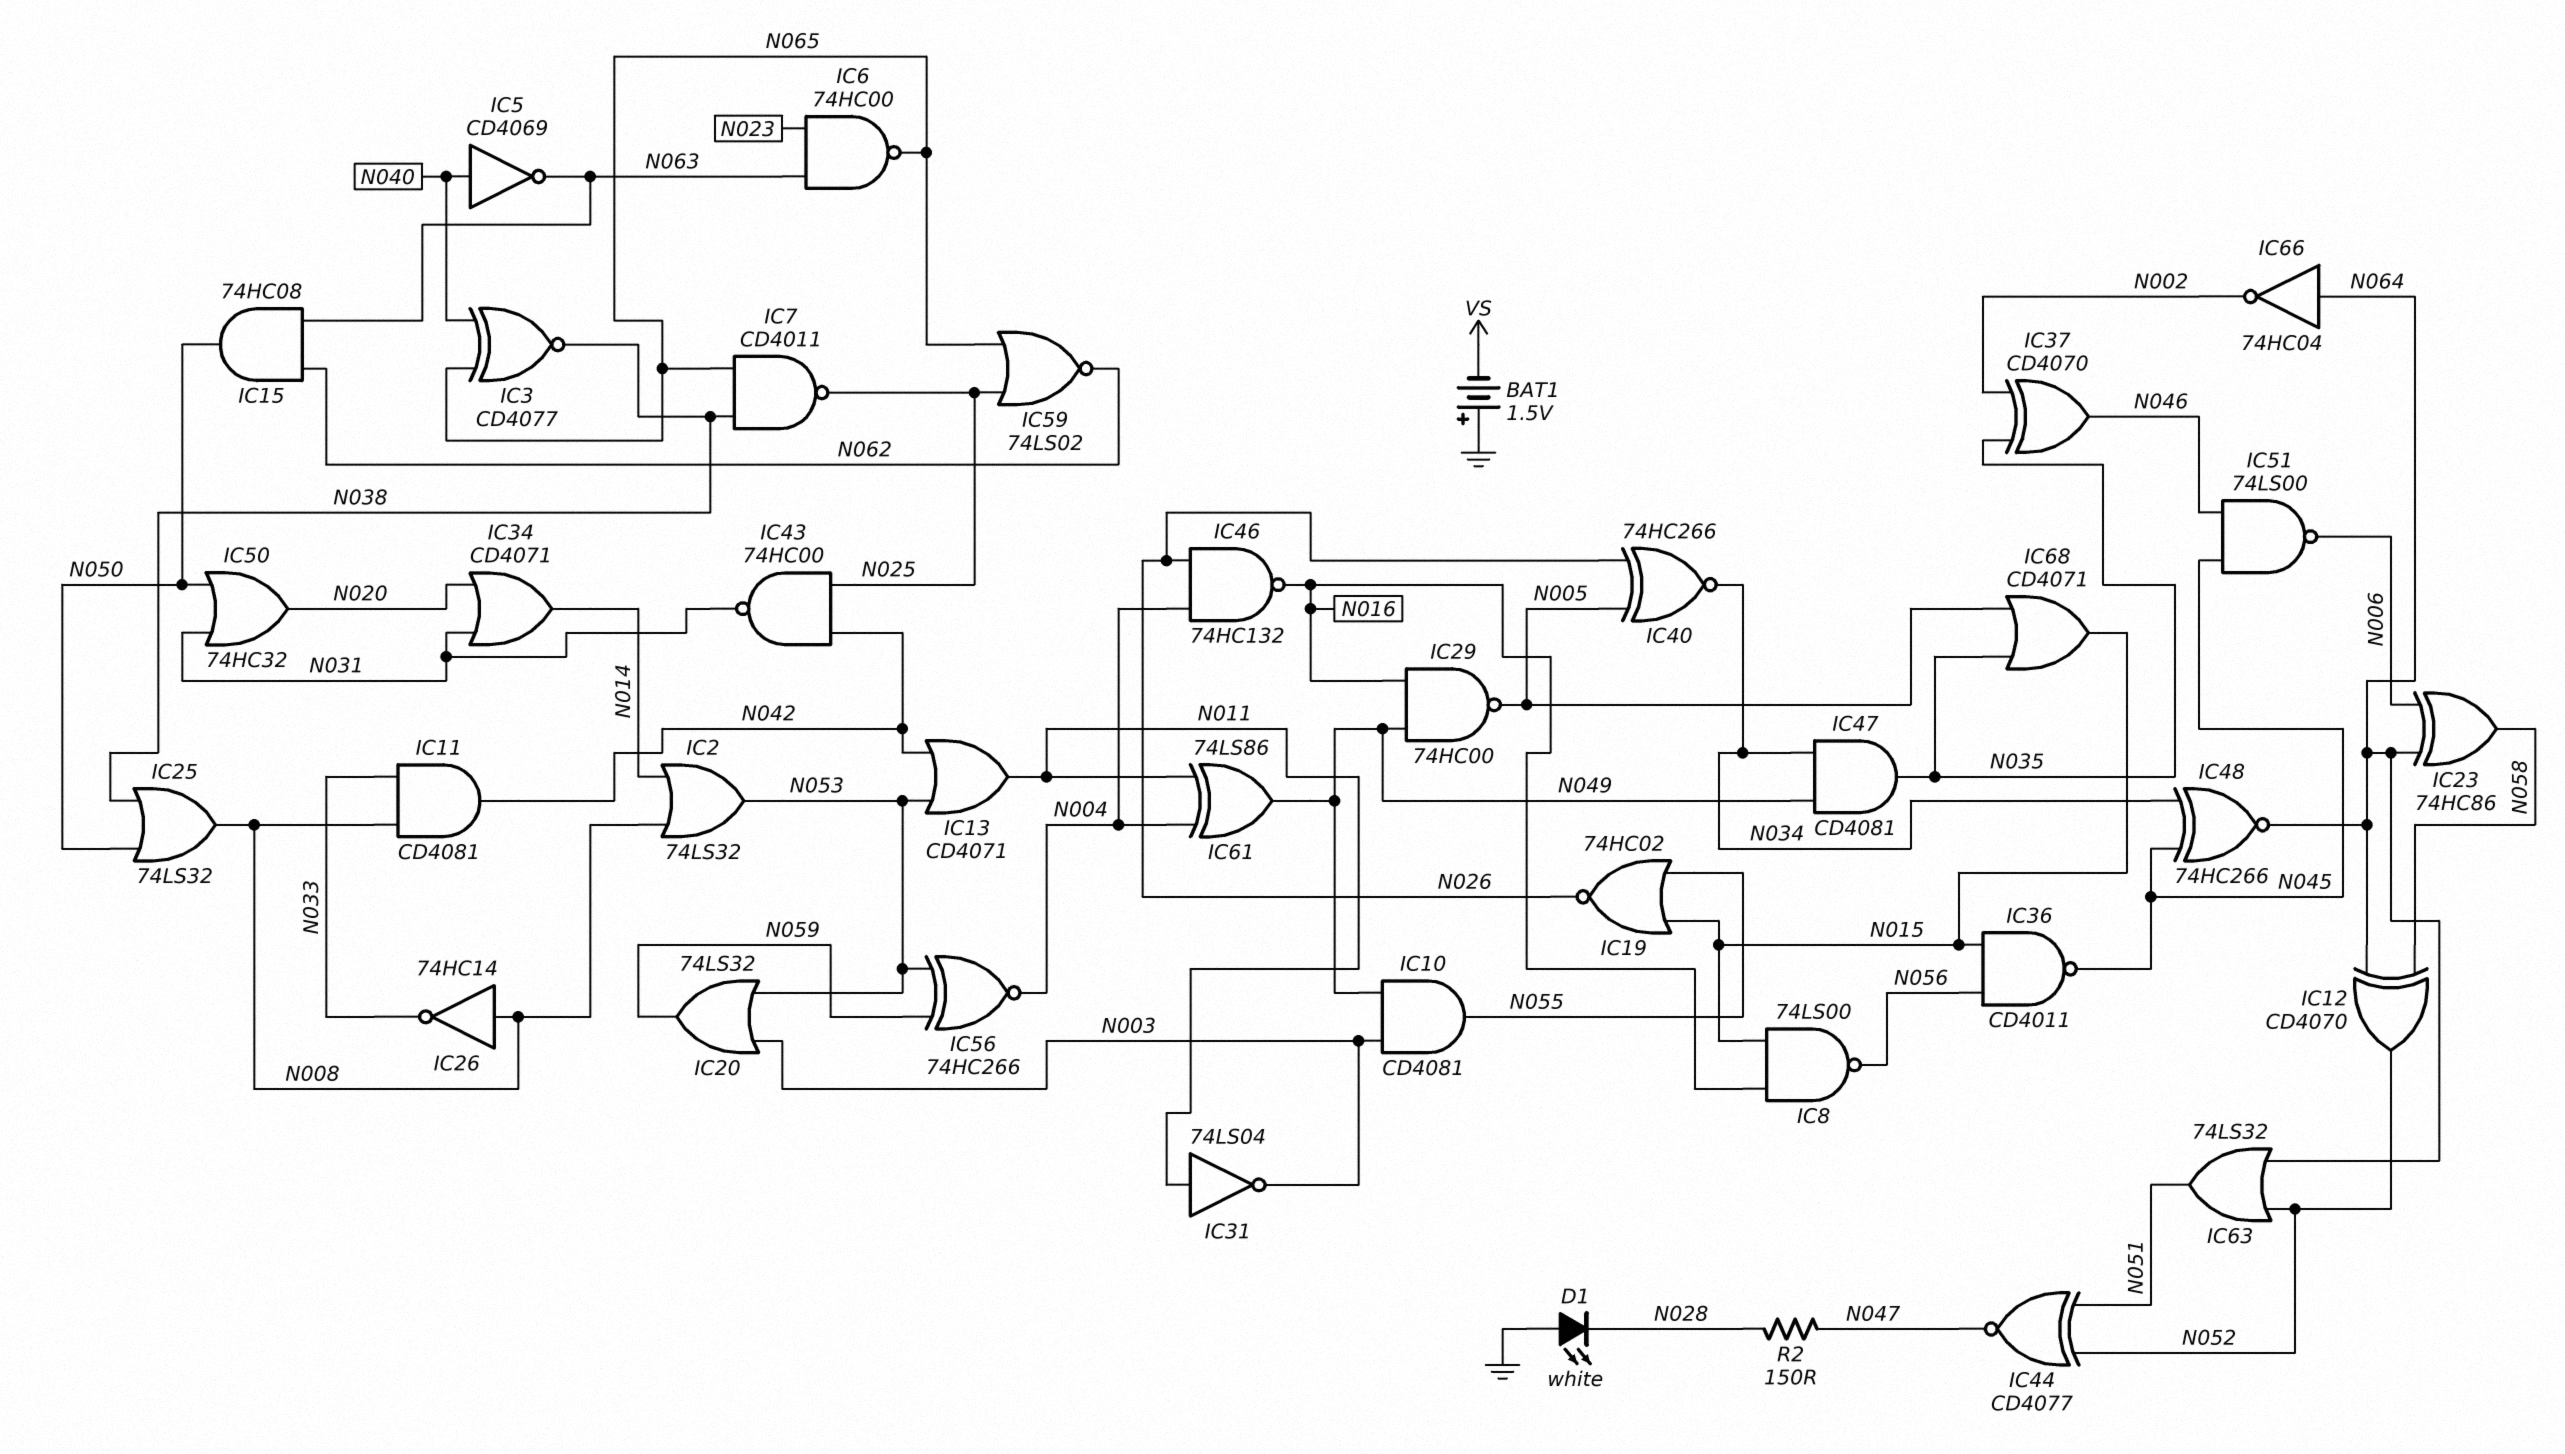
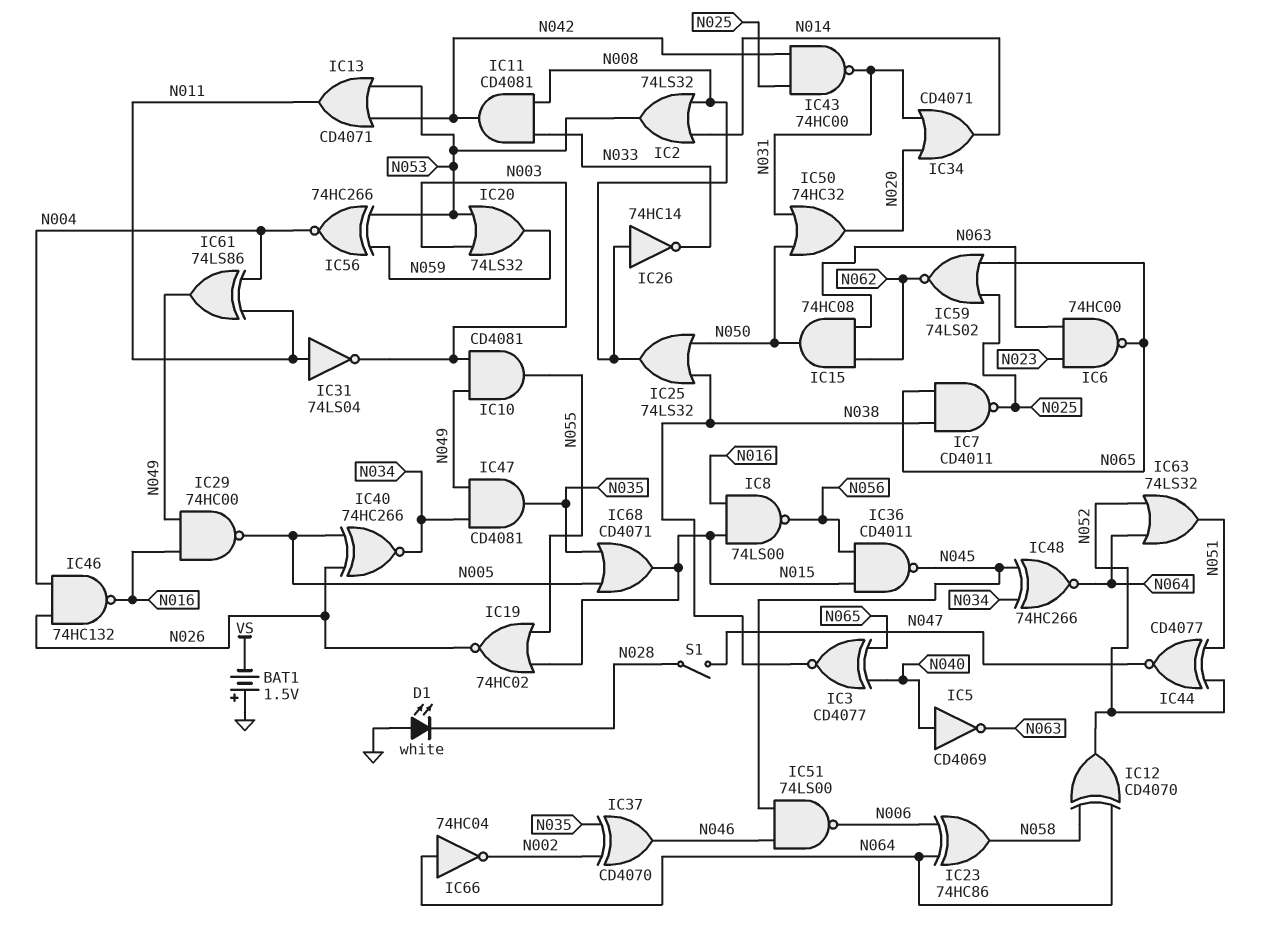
R2: 150 (N028, N047) -> none
S1: none -> switch (N028, N047)

